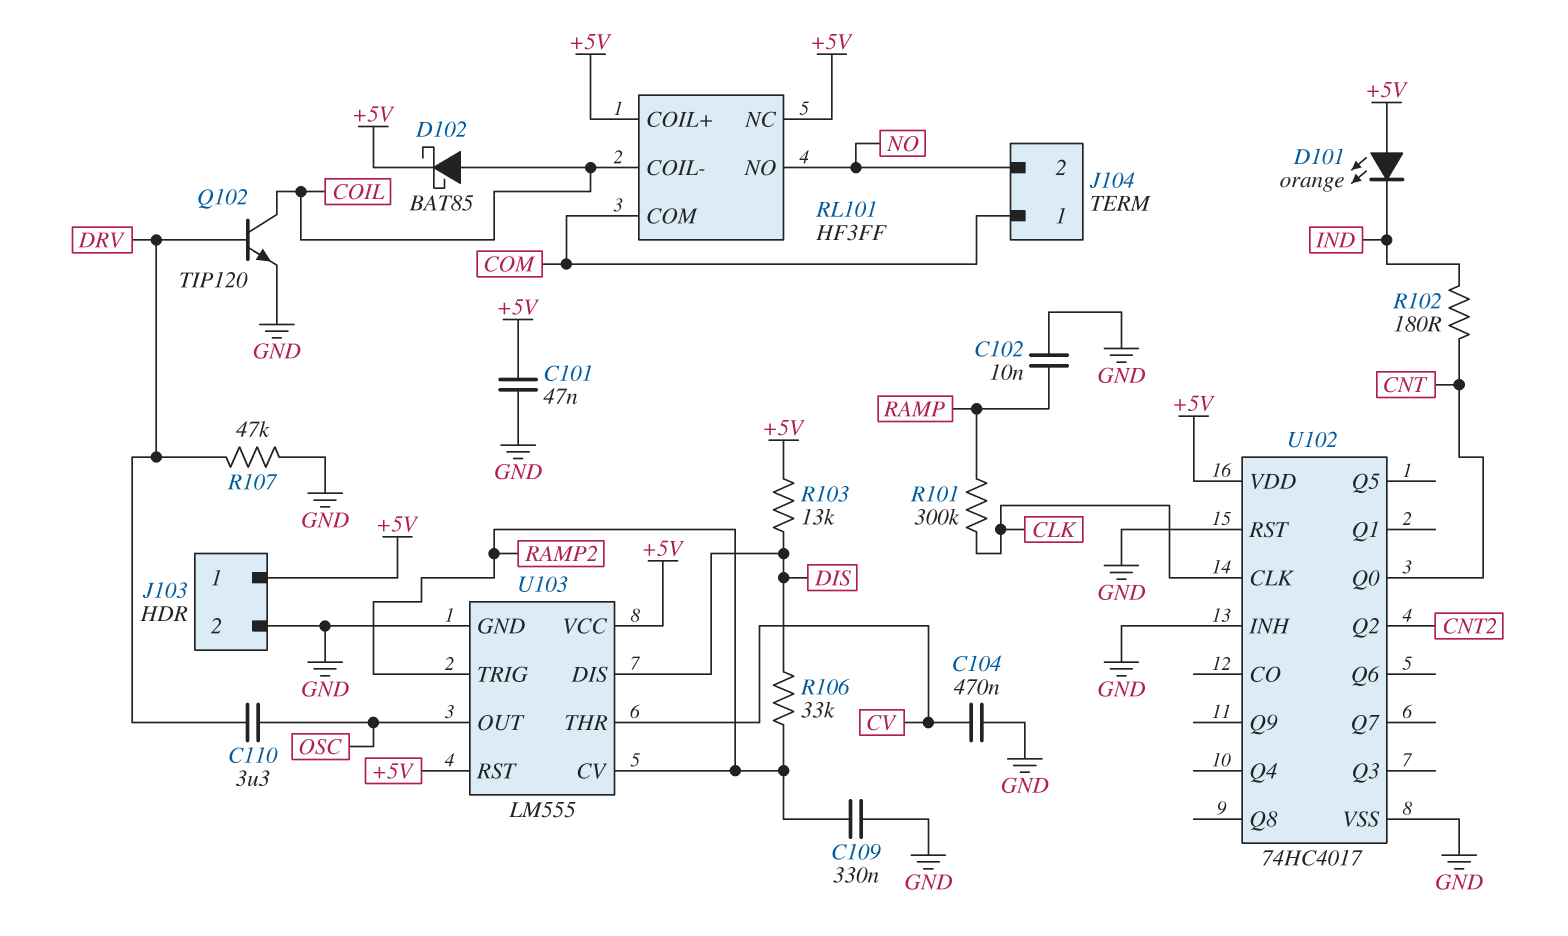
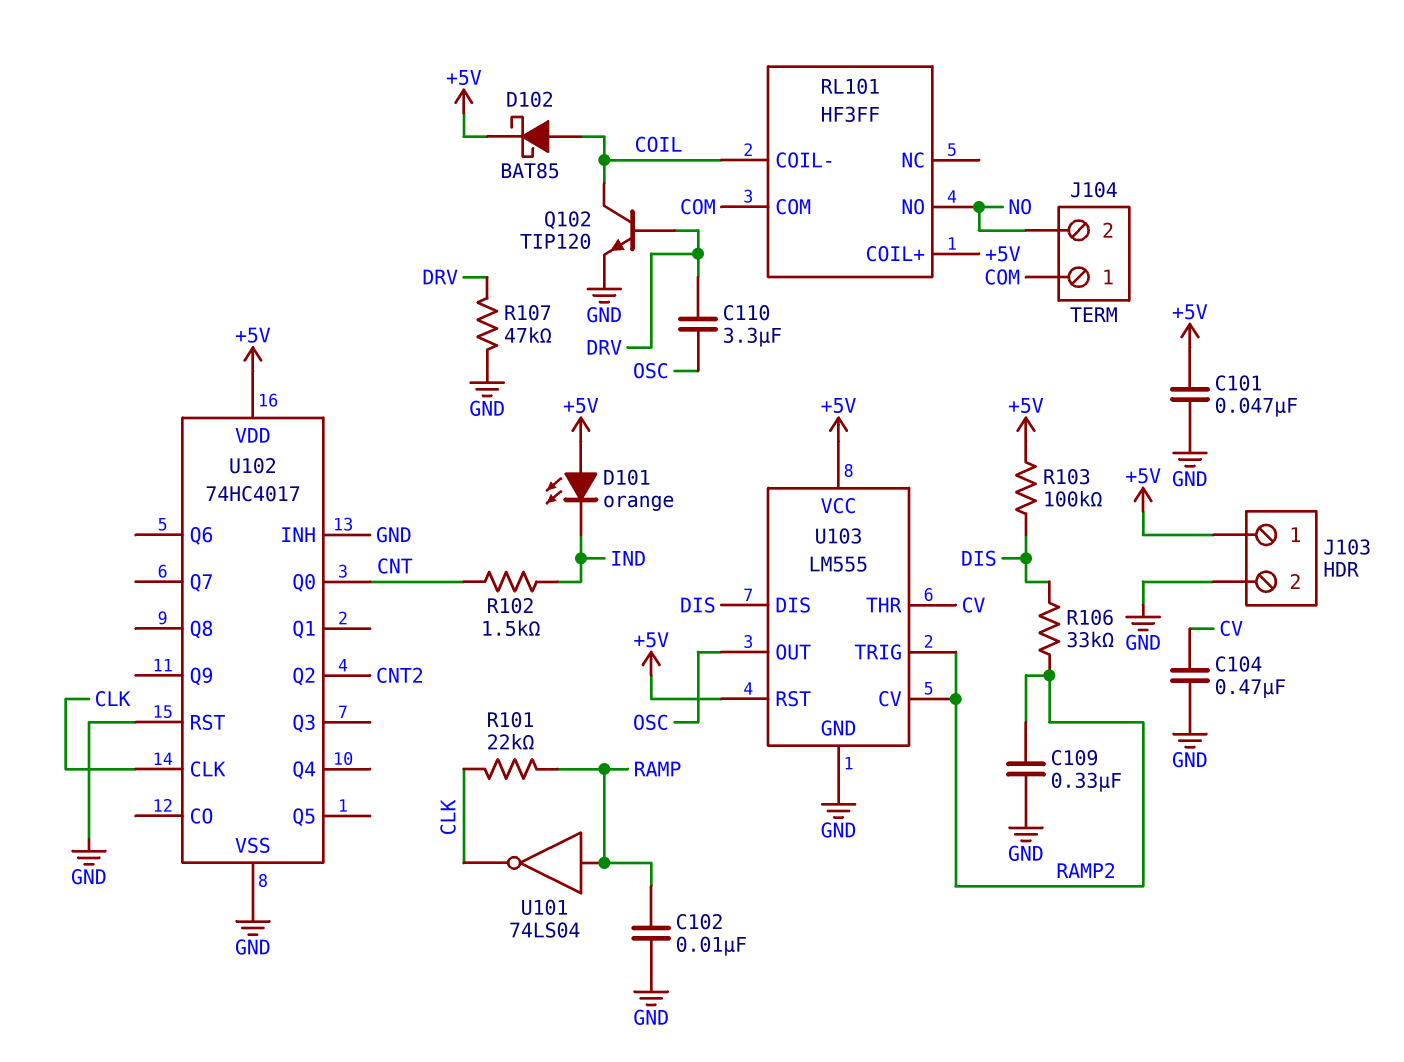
R101: 300k (CLK, RAMP) -> 22k (CLK, RAMP)
R102: 180 (CNT, IND) -> 1.5k (CNT, IND)
R103: 13k (+5V, DIS) -> 100k (+5V, DIS)
RL101 pin NC: +5V -> none
U101: none -> NOT 74LS04 (in RAMP, out CLK)

